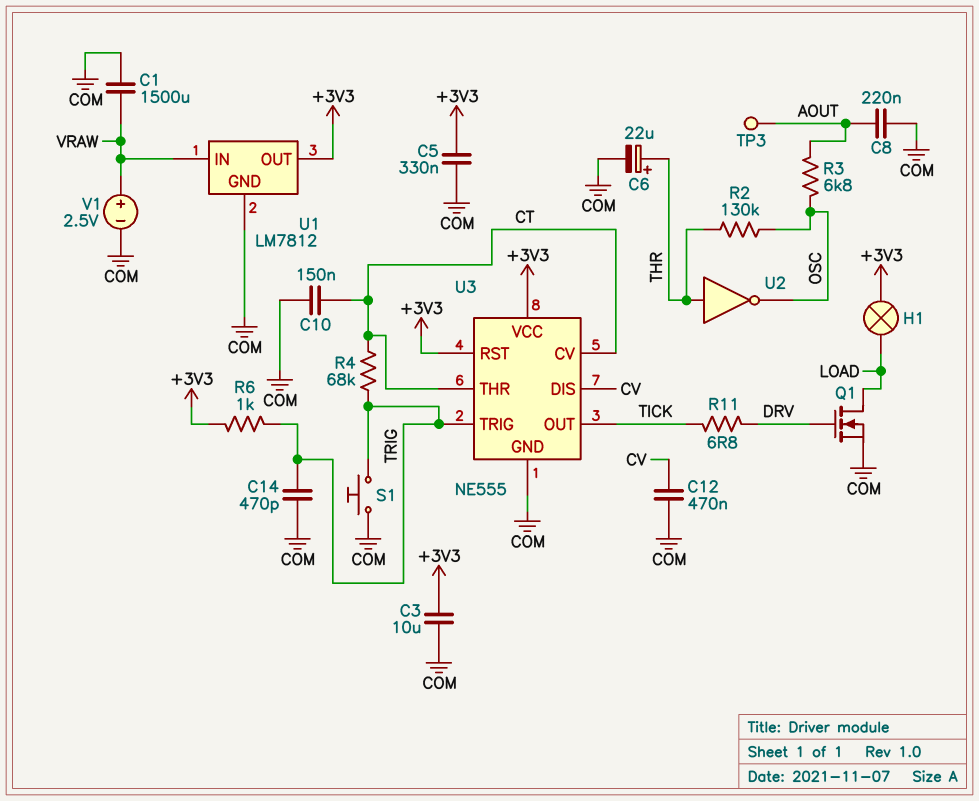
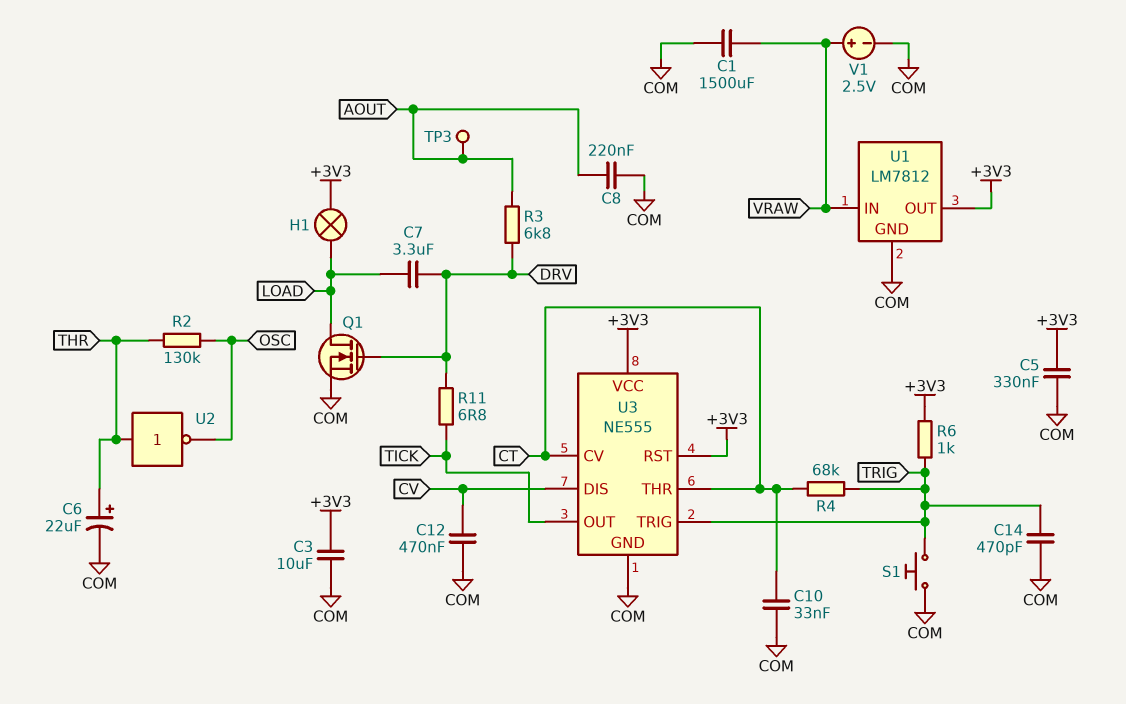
C7: none -> 3.3uF (DRV, LOAD)
C10: 150nF (COM, CT) -> 33nF (COM, CT)
R3: 6.8k (AOUT, OSC) -> 6.8k (AOUT, DRV)

